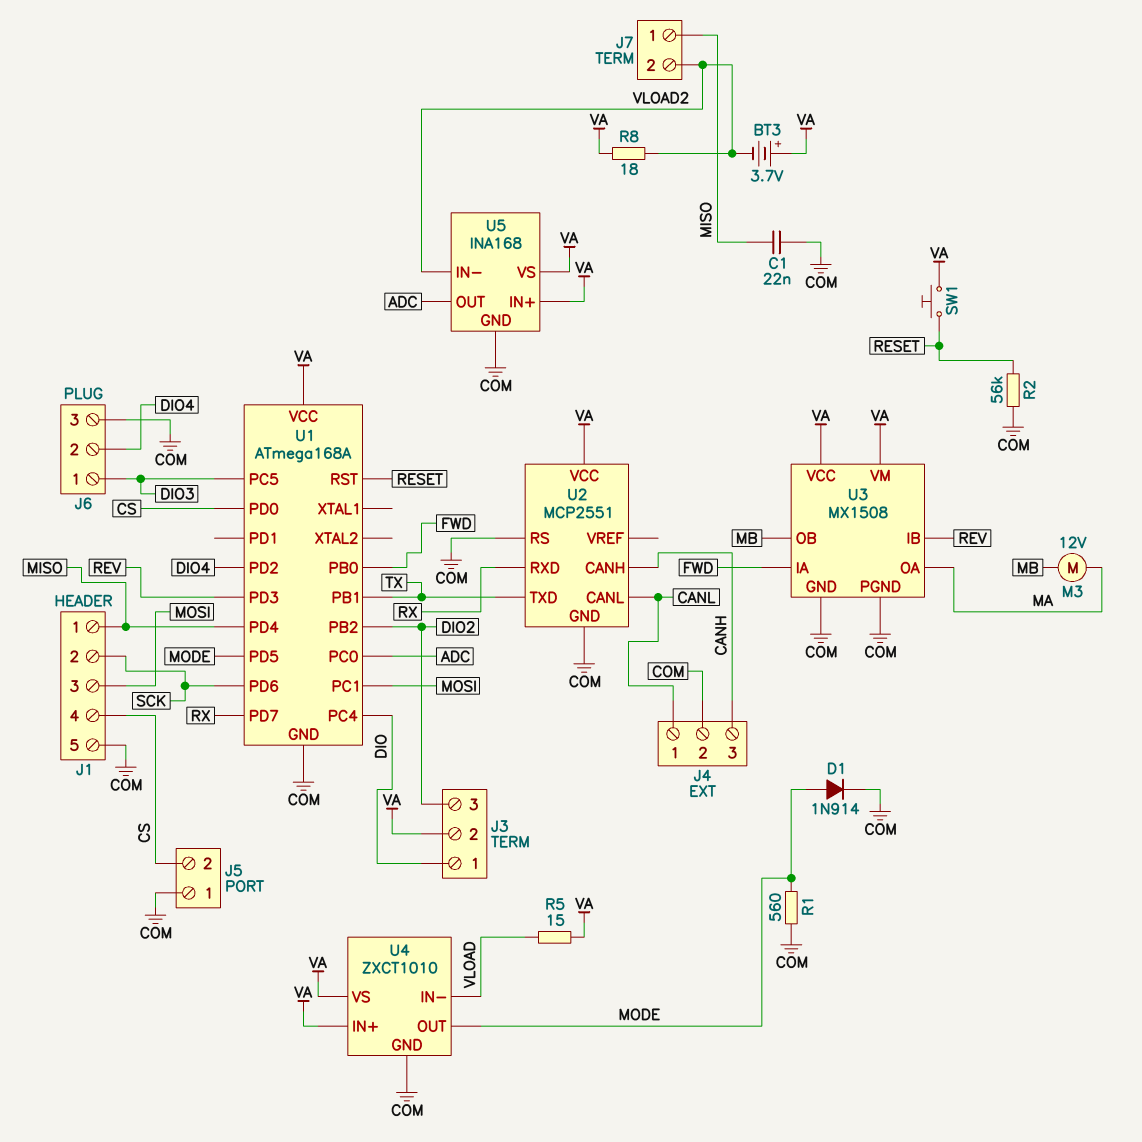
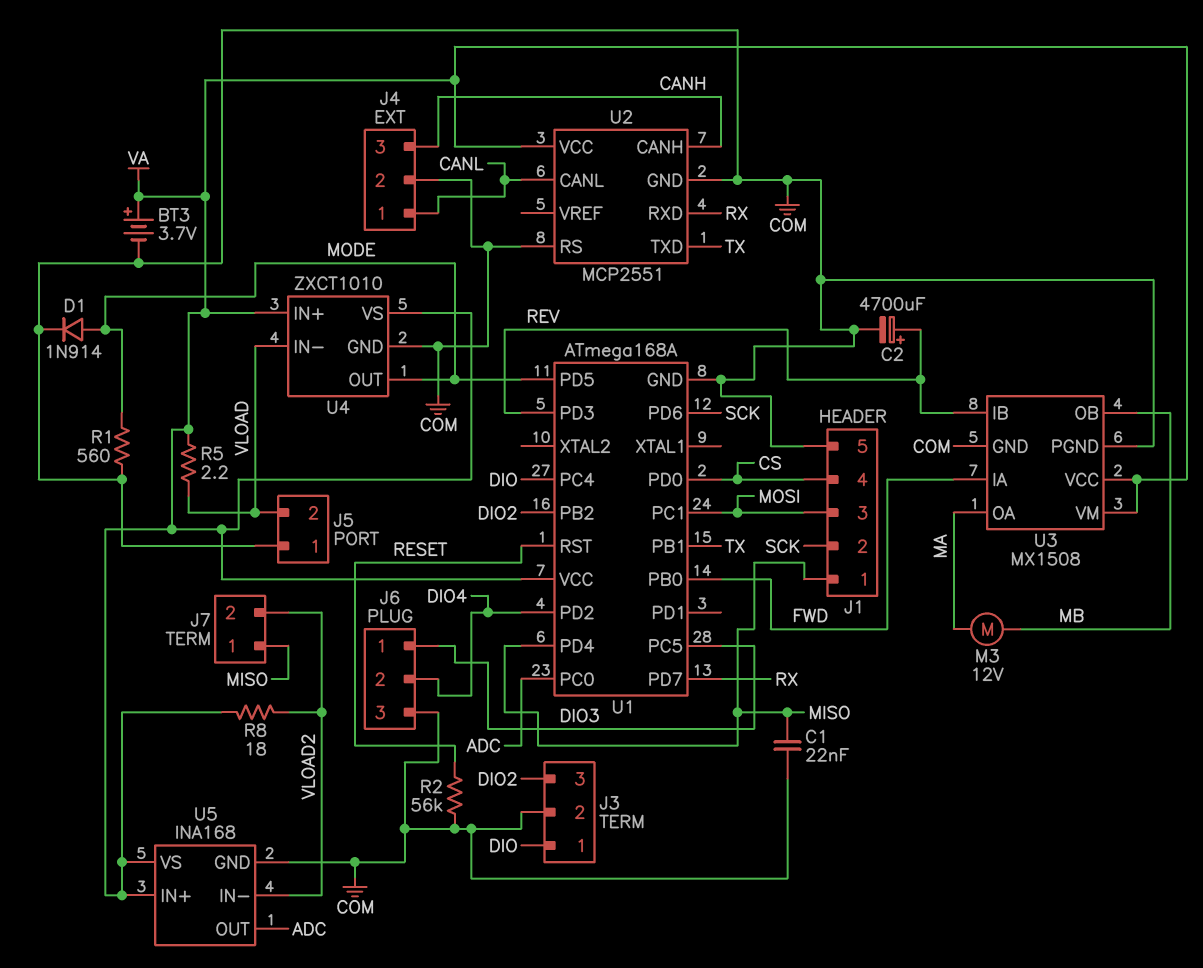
BT3: 3.7V (plus VA, minus VLOAD2) -> 3.7V (plus VA, minus COM)
C2: none -> 4700uF (plus REV, minus COM)
J3 pin 2: VA -> COM
J5 pin 2: CS -> VLOAD
R5: 15 (VA, VLOAD) -> 2.2 (VA, VLOAD)
SW1: button (RESET, VA) -> none

